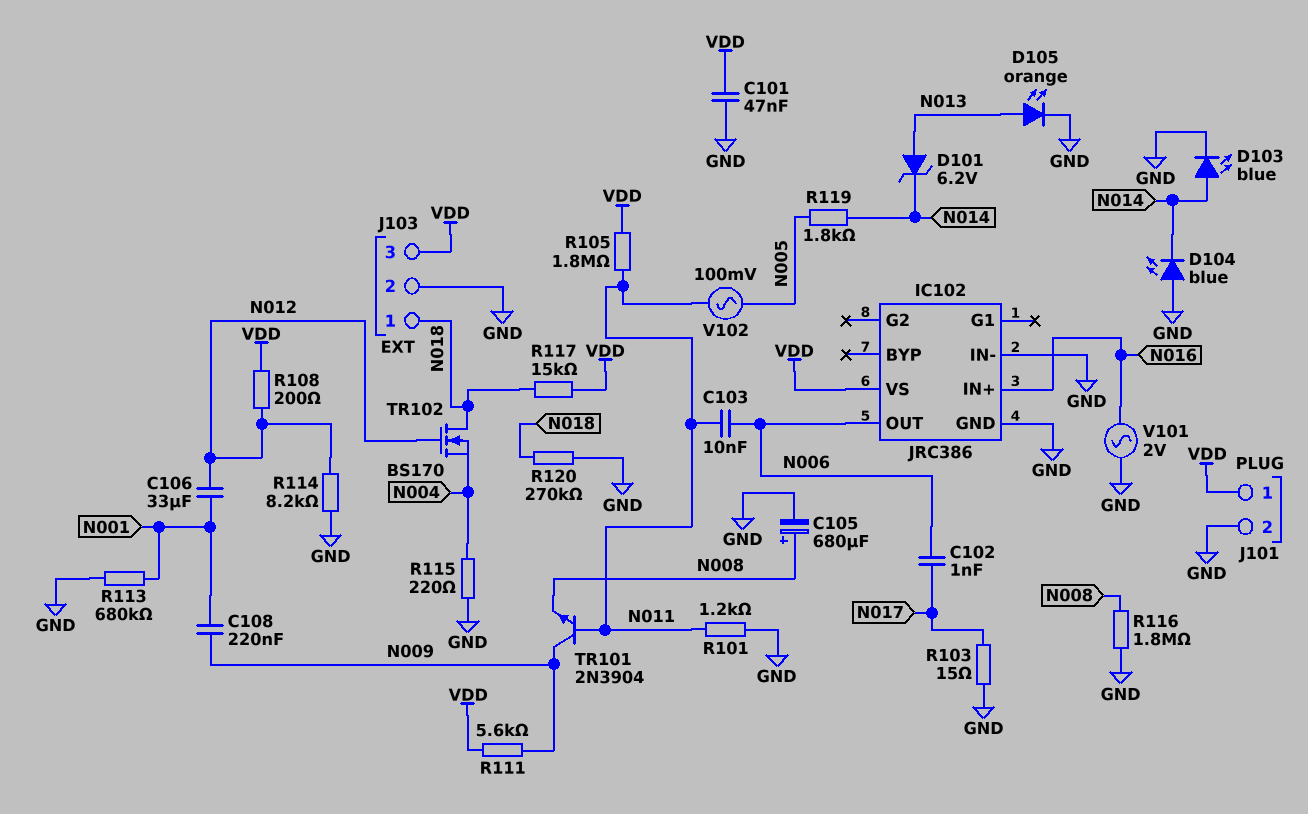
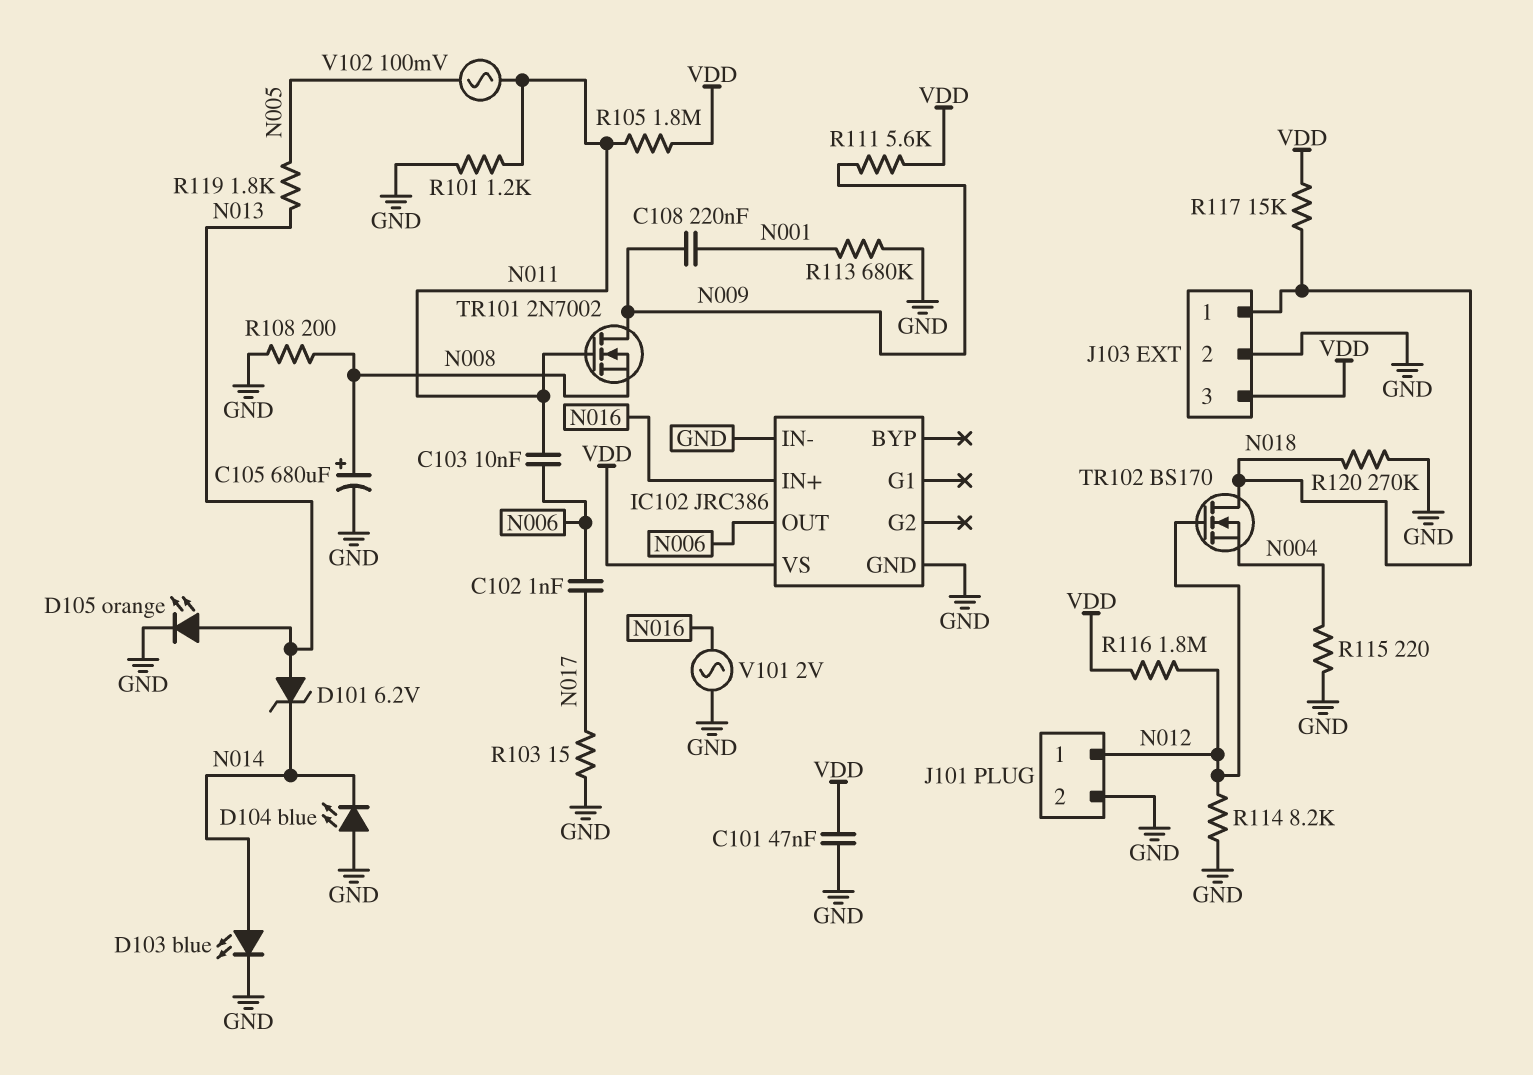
C106: 33uF (N001, N012) -> none
J101 pin 1: VDD -> N012
R108: 200 (N012, VDD) -> 200 (GND, N008)
R116: 1.8M (GND, N008) -> 1.8M (N012, VDD)
R119: 1.8k (N005, N014) -> 1.8k (N005, N013)
TR101: NPN 2N3904 (B N011, C N009, E N008) -> NMOS 2N7002 (G N011, D N009, S N008)

